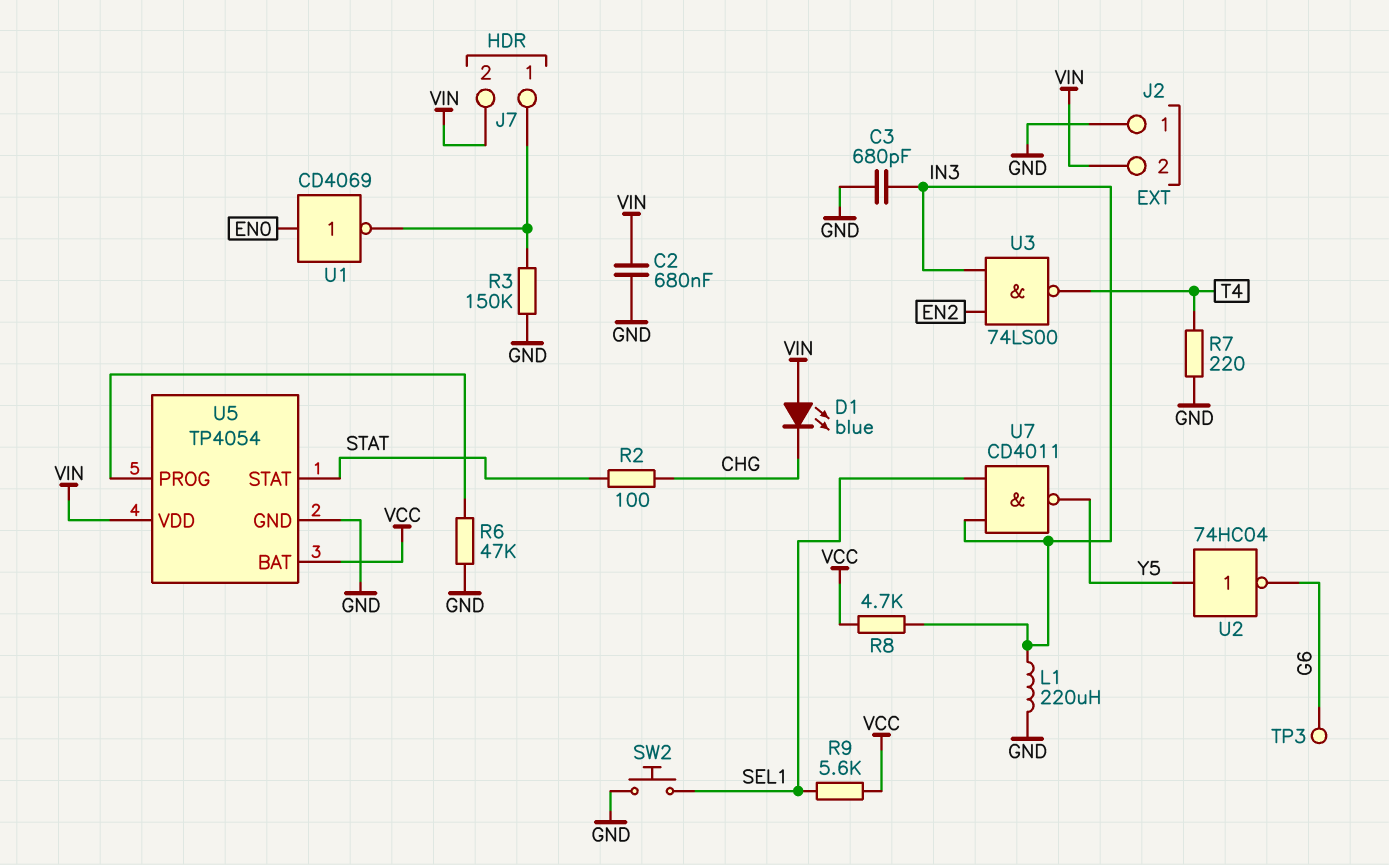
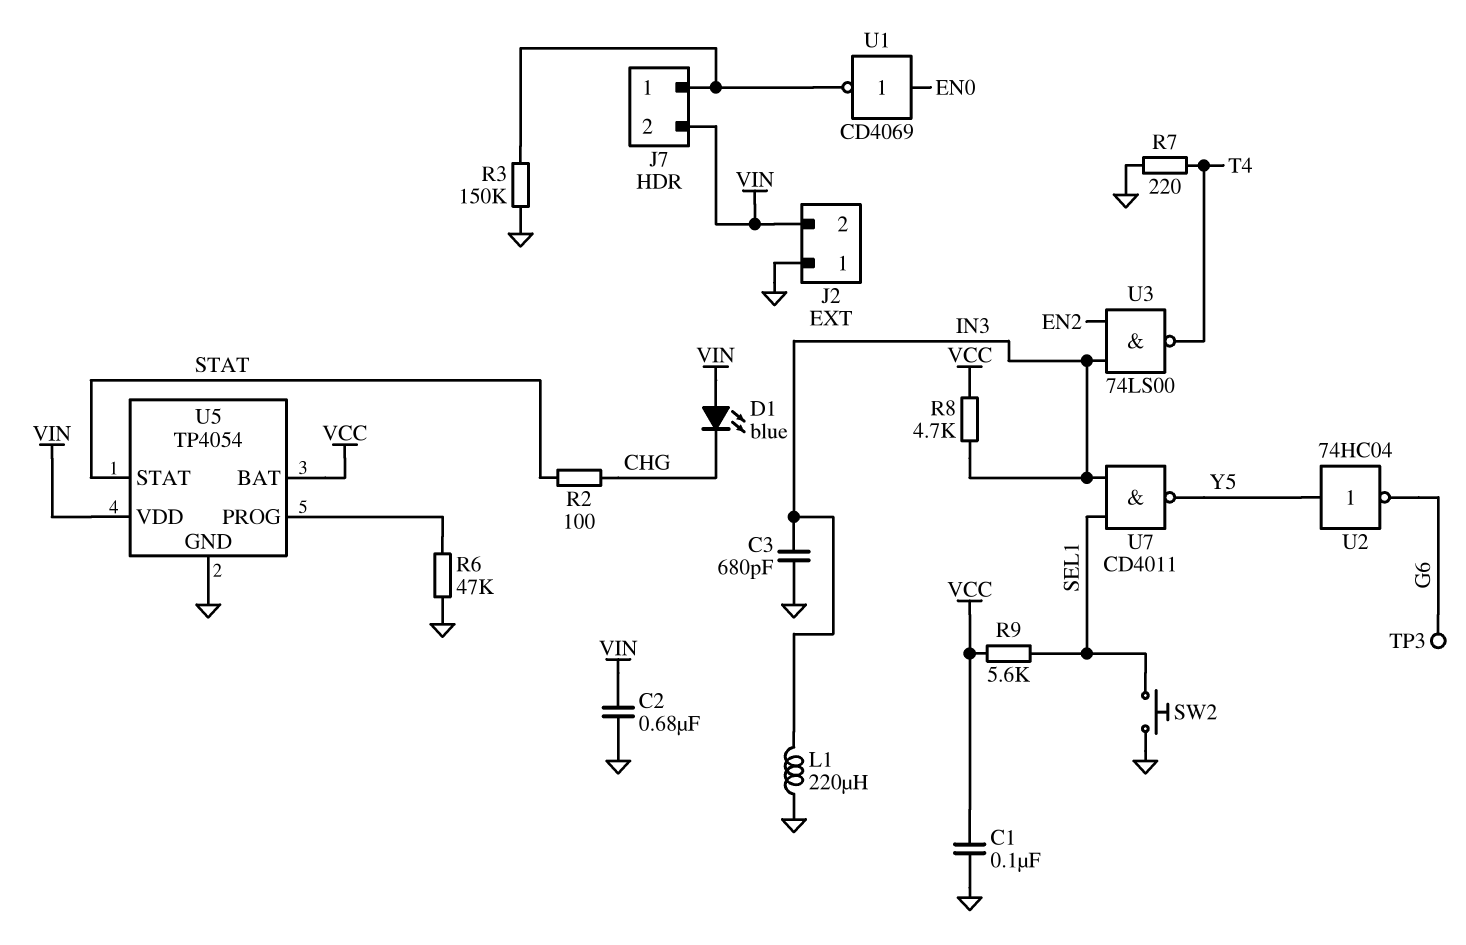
C1: none -> 100nF (GND, VCC)

